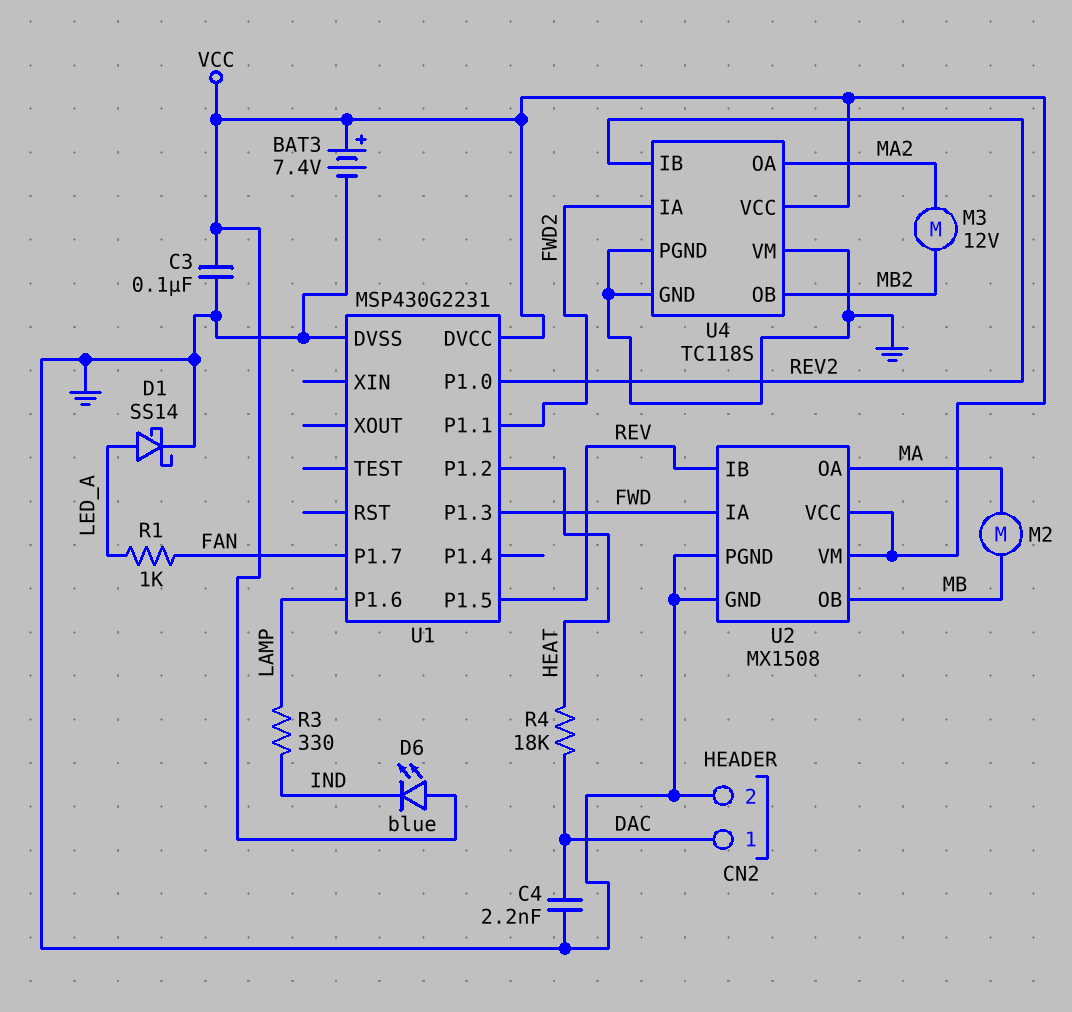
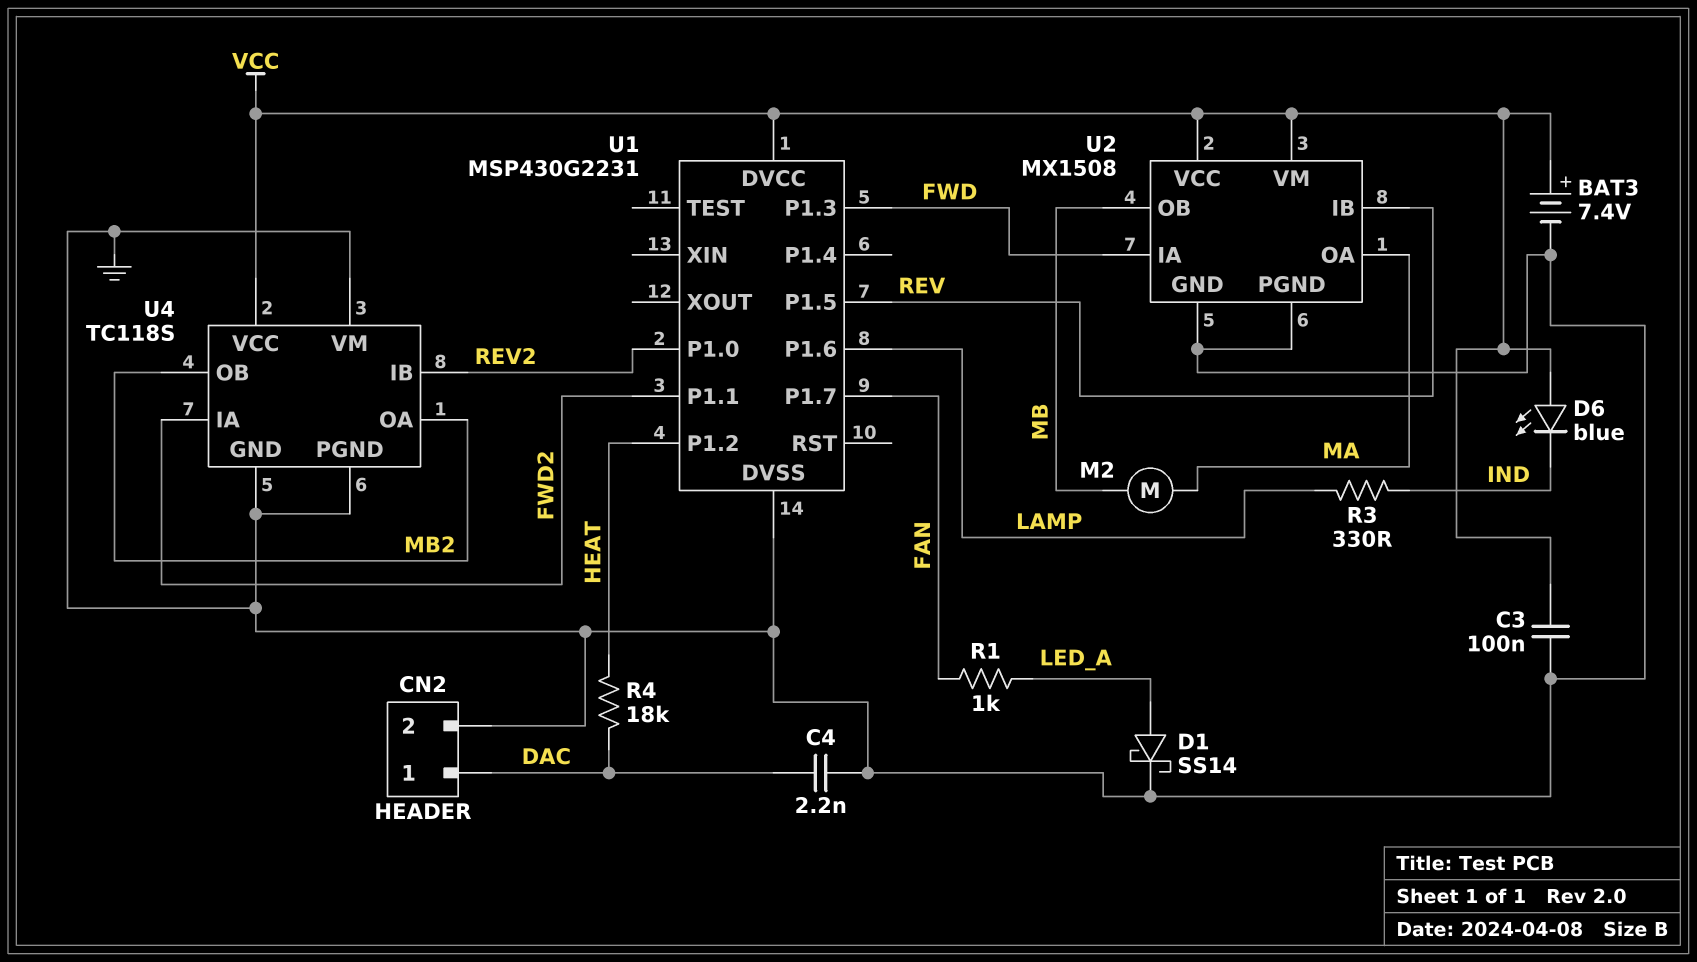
M3: motor 12V (MA2, MB2) -> none
U4 pin OA: MA2 -> MB2

